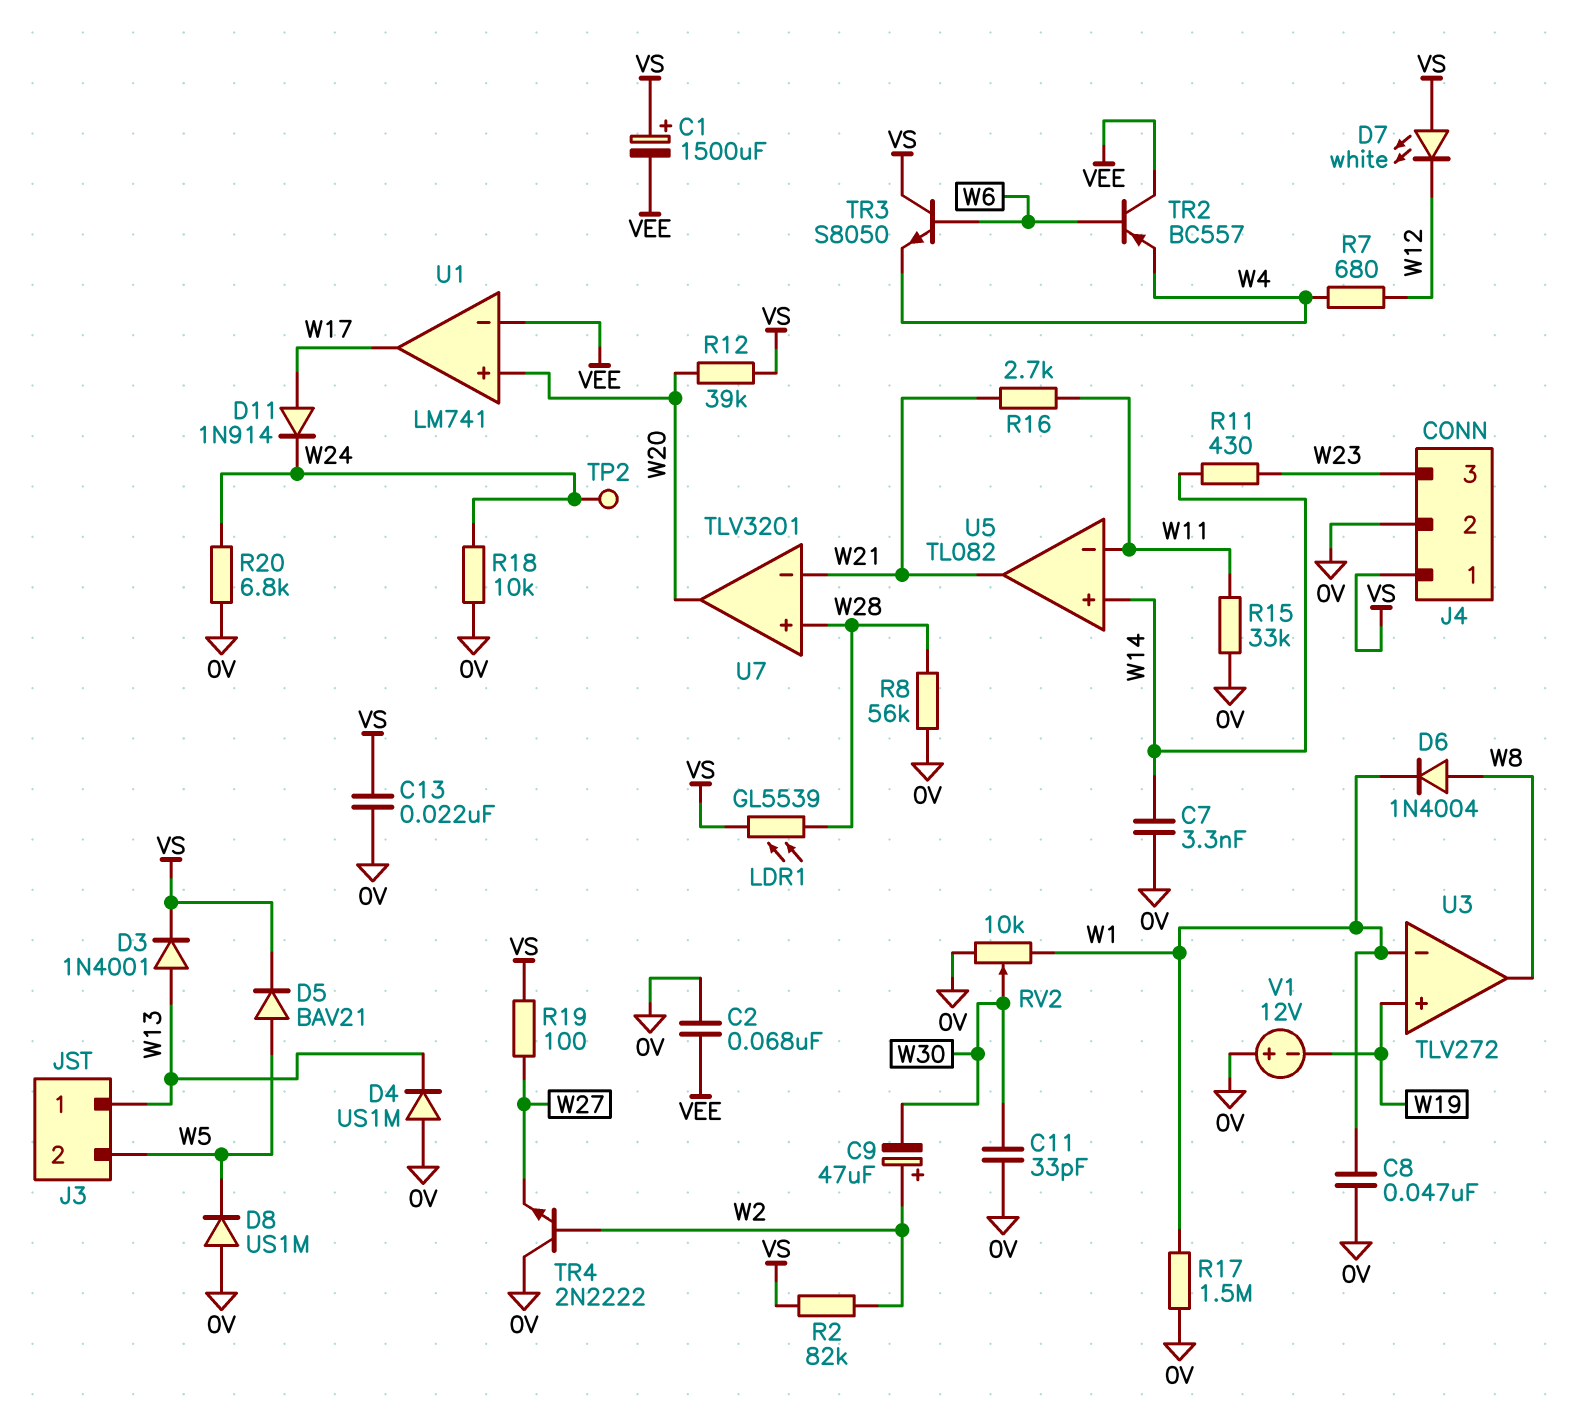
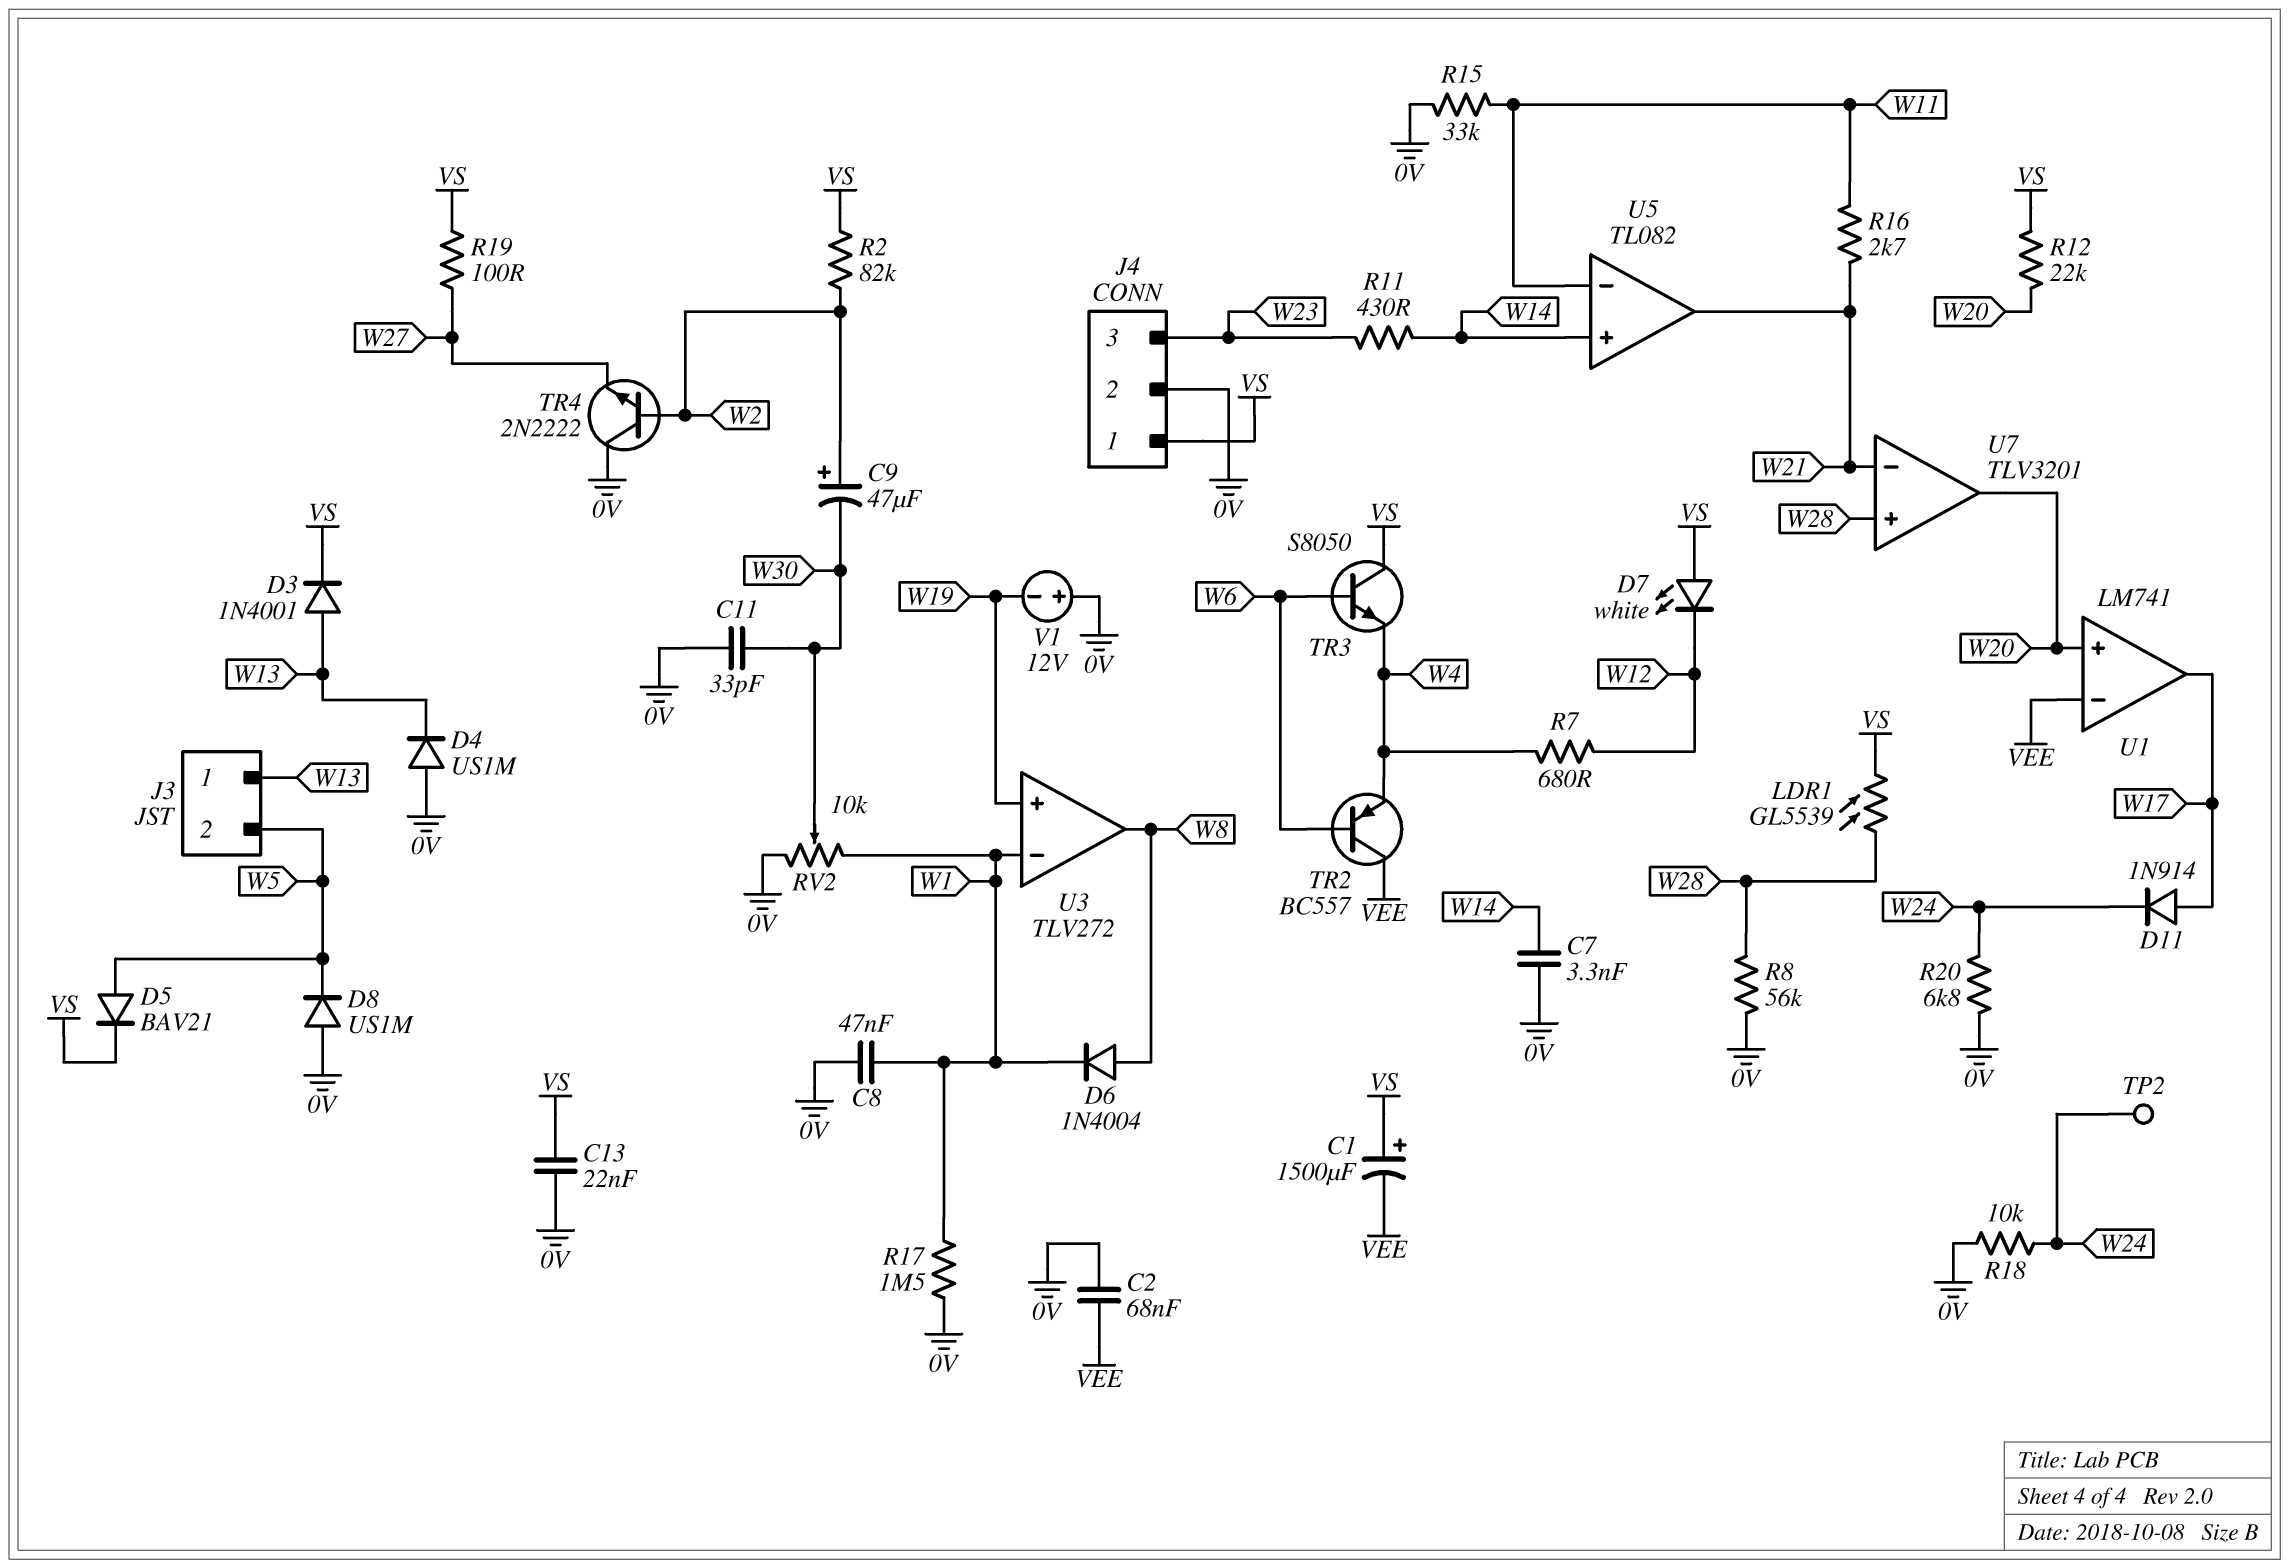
R12: 39k (VS, W20) -> 22k (VS, W20)

